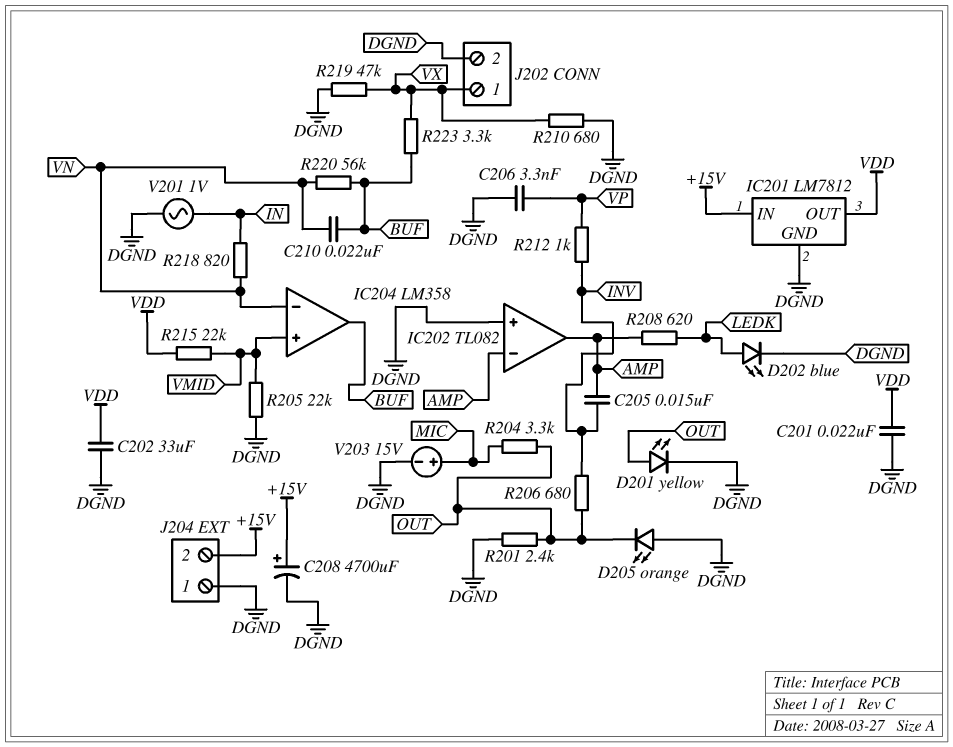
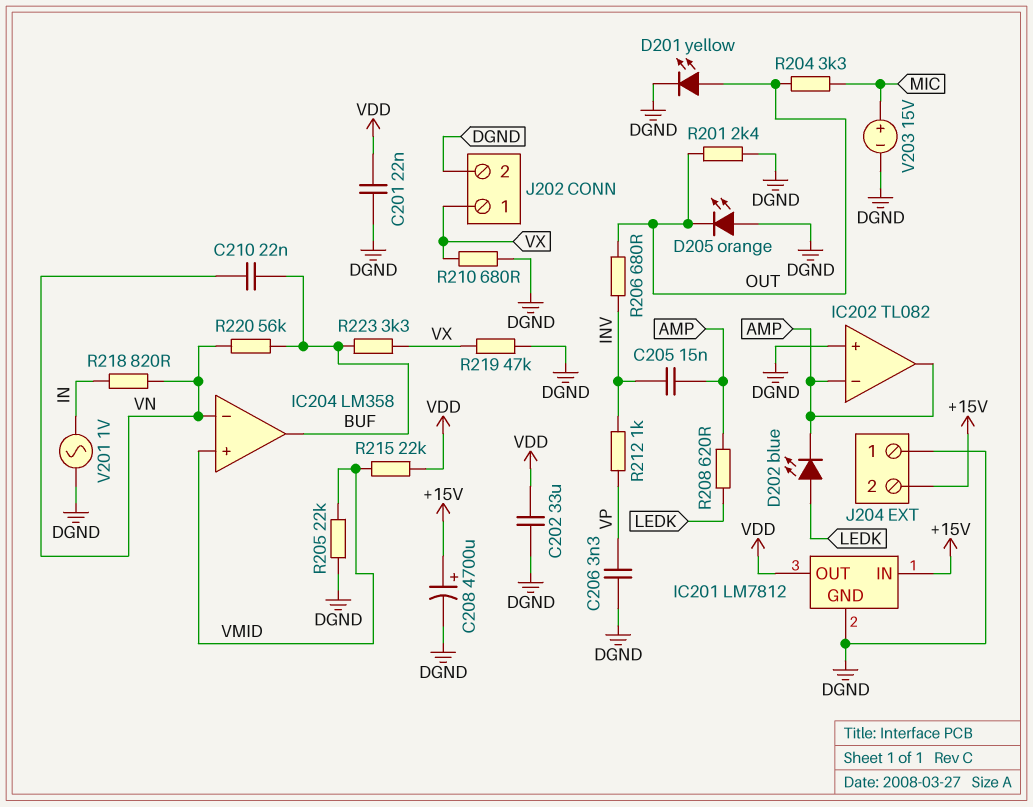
D202: LED blue (A LEDK, K DGND) -> LED blue (A LEDK, K AMP)

